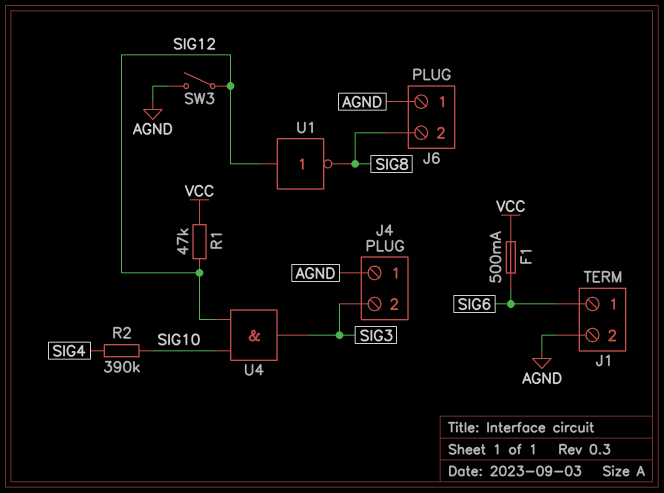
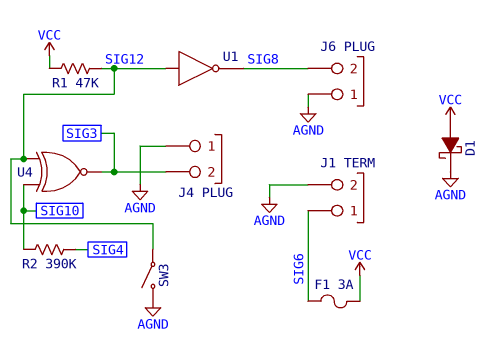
D1: none -> schottky (A VCC, K AGND)
F1: 500mA (SIG6, VCC) -> 3A (SIG6, VCC)
U4: AND (in SIG10, in SIG12, out SIG3) -> XNOR (in SIG10, in SIG12, out SIG3)

